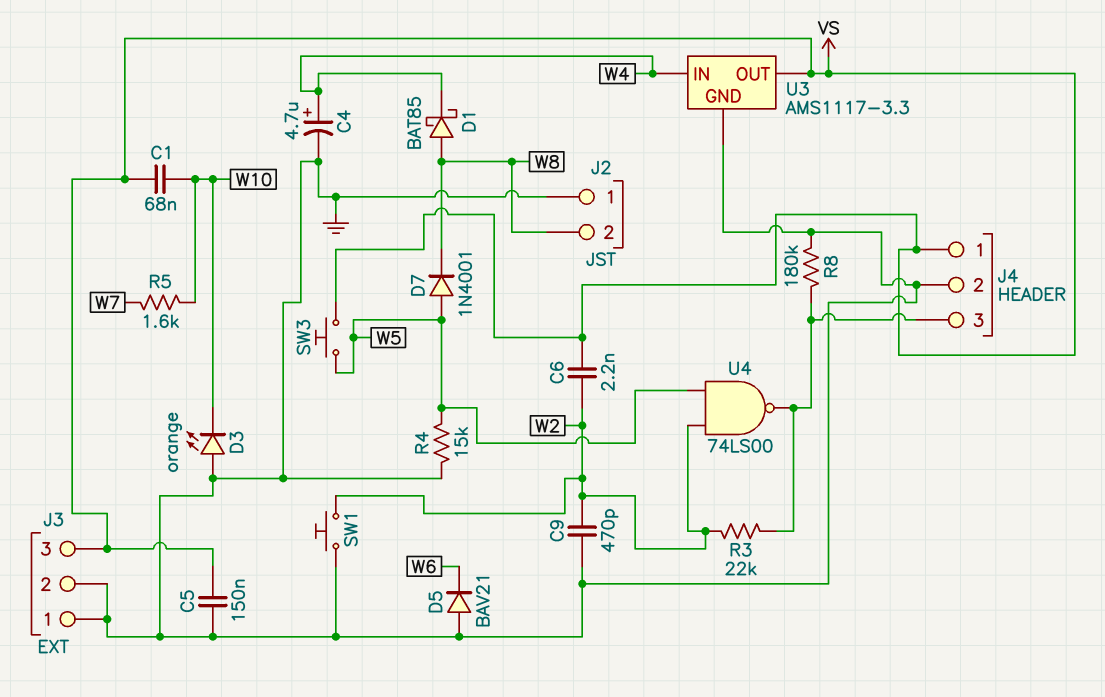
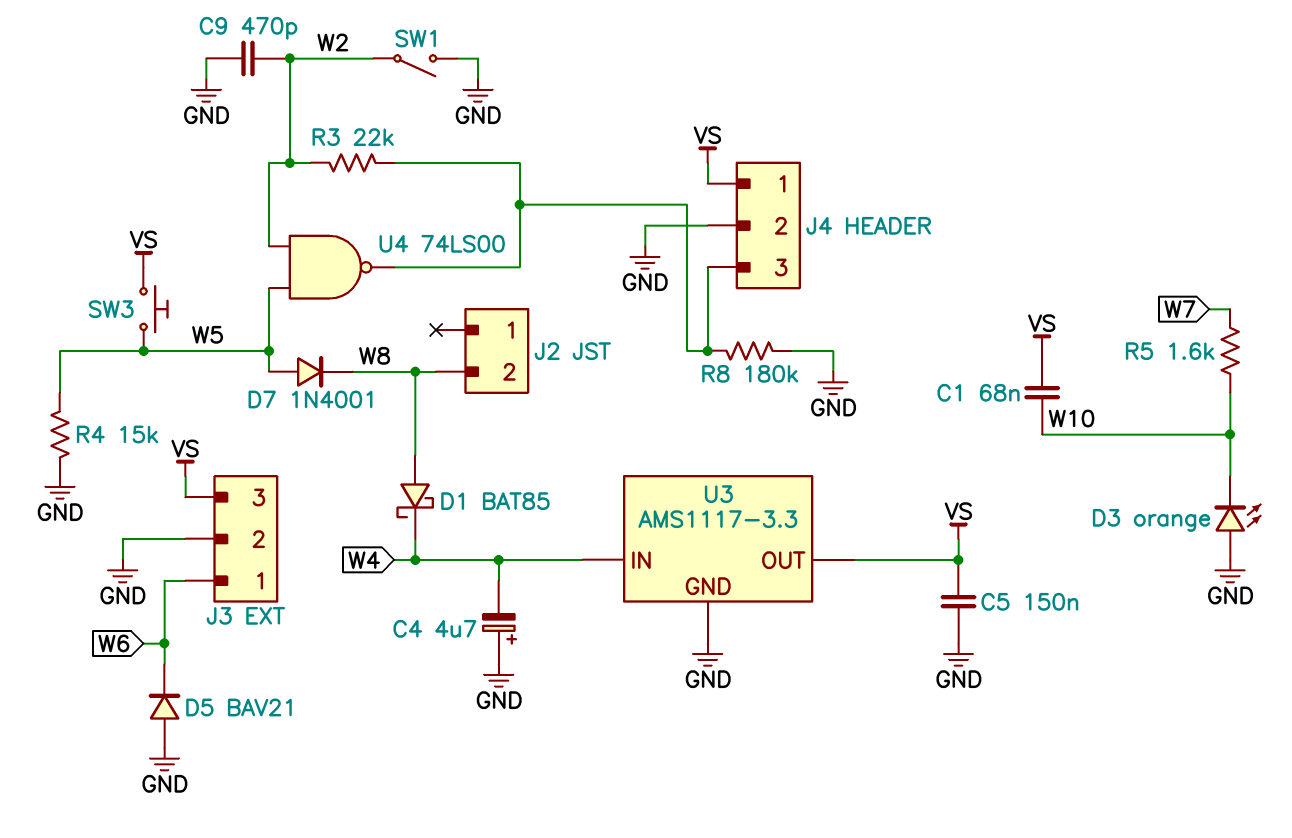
C4: 4.7uF (plus W4, minus GND) -> 4.7uF (plus GND, minus W4)
C6: 2.2nF (VS, W2) -> none
J2 pin 1: GND -> none
J3 pin 1: GND -> W6
SW1: button (GND, W2) -> switch (GND, W2)

